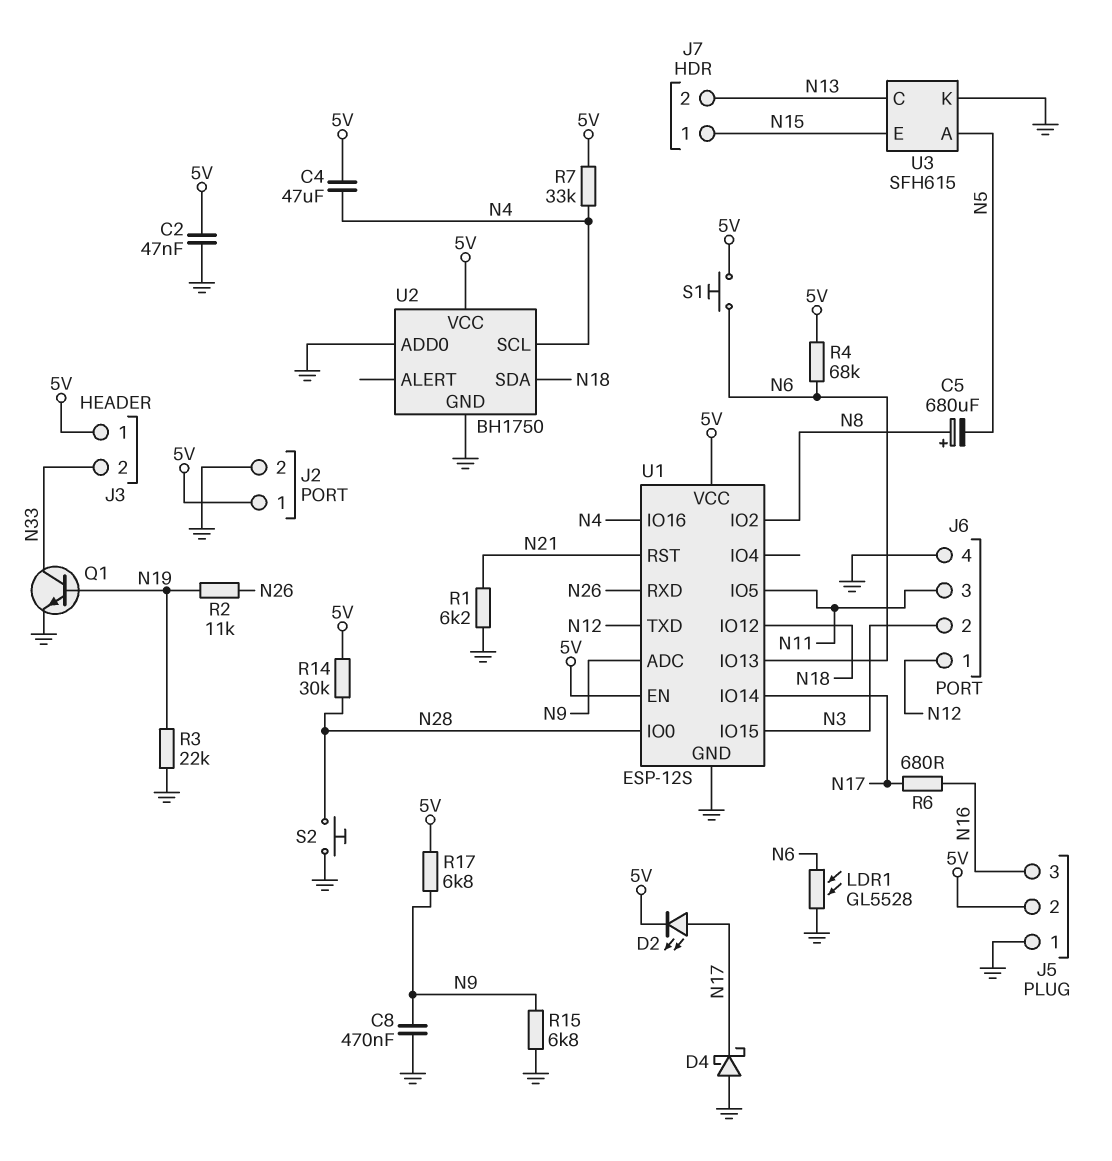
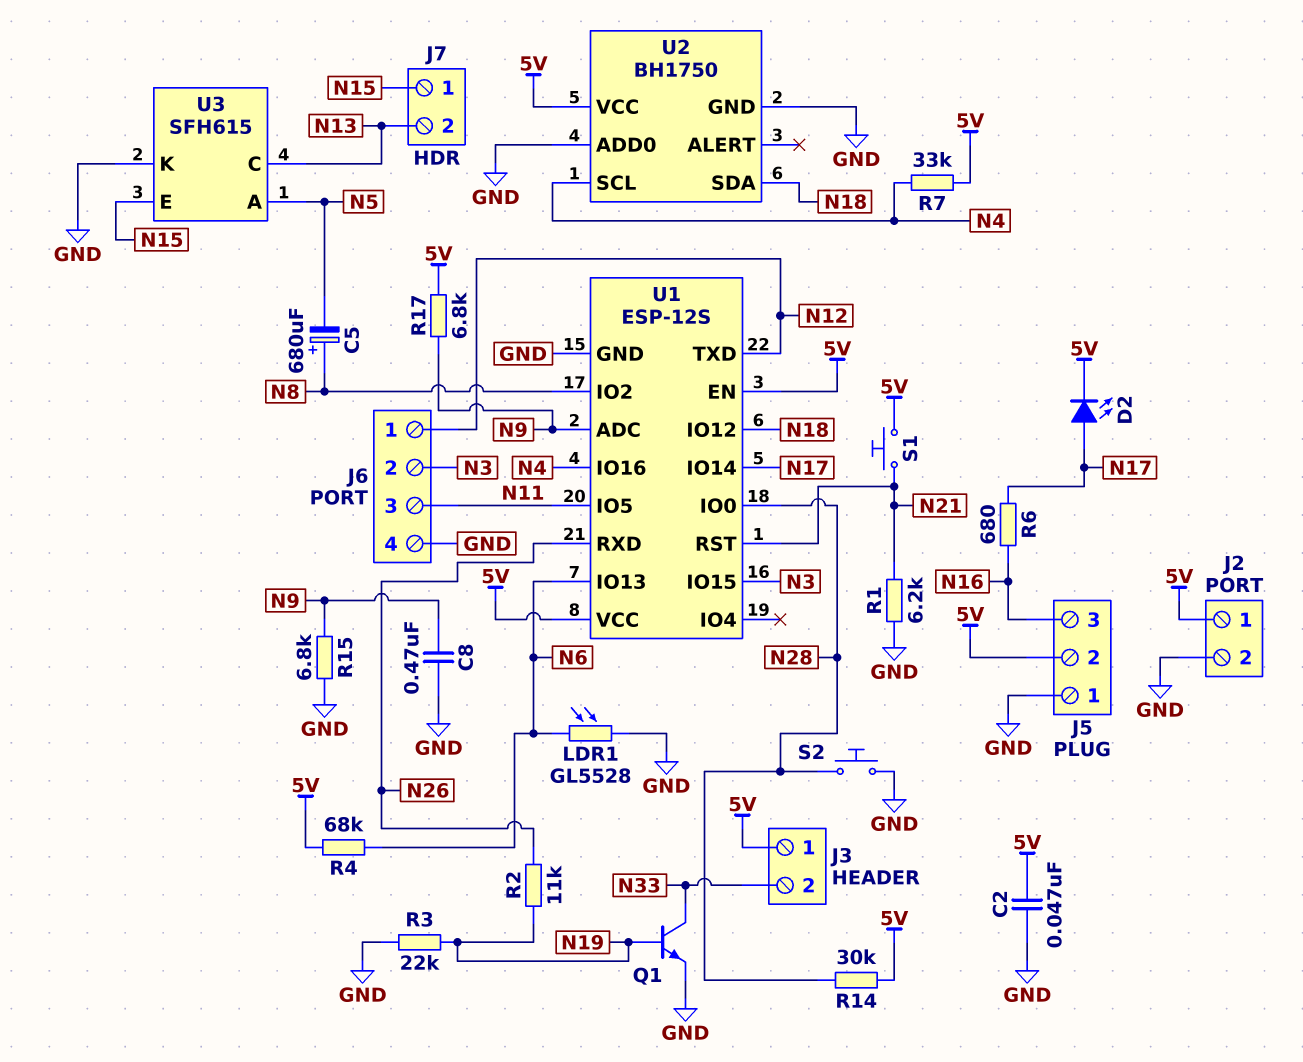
C4: 47uF (5V, N4) -> none
D4: schottky (A GND, K N17) -> none
S1: button (5V, N6) -> button (5V, N21)

